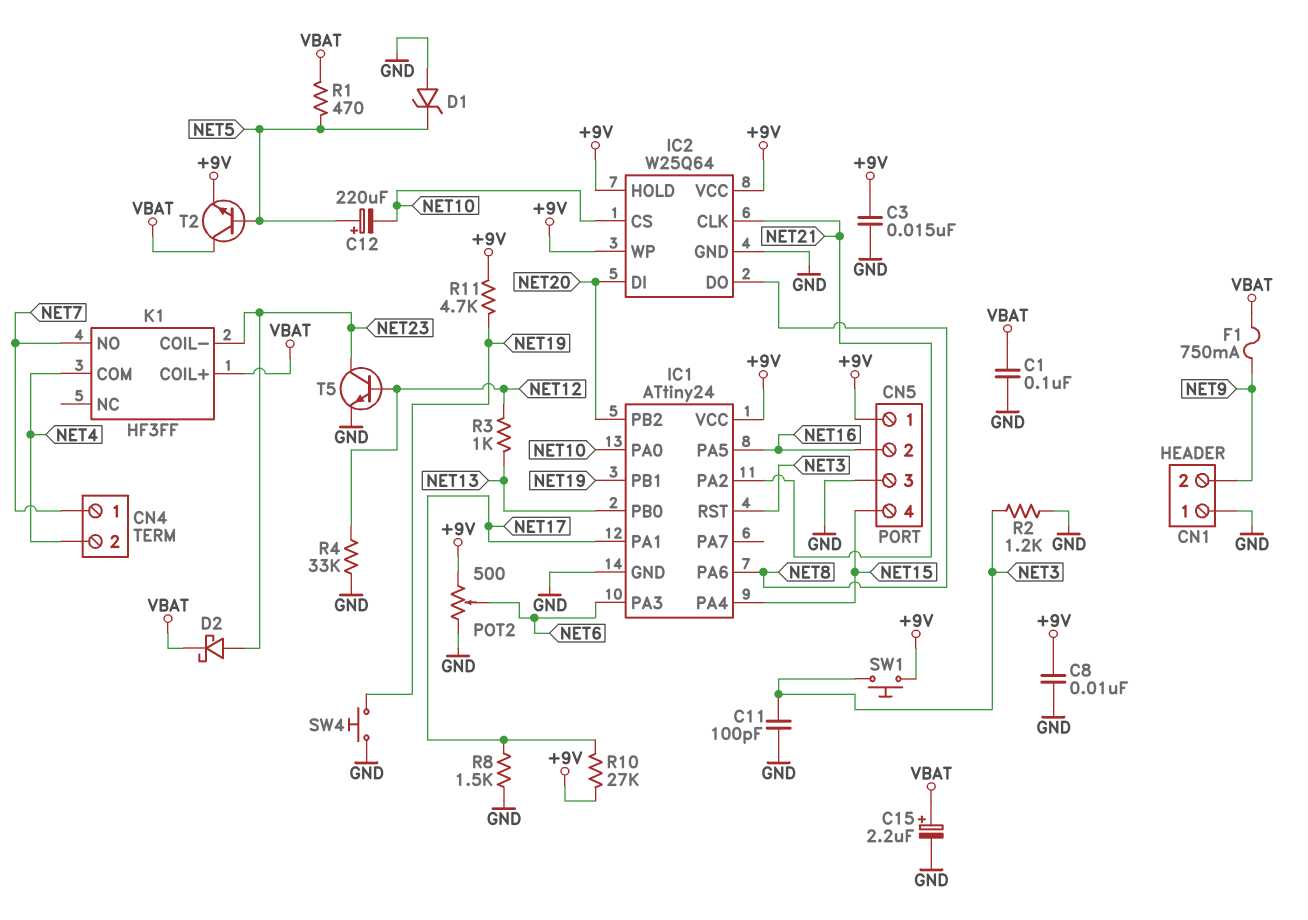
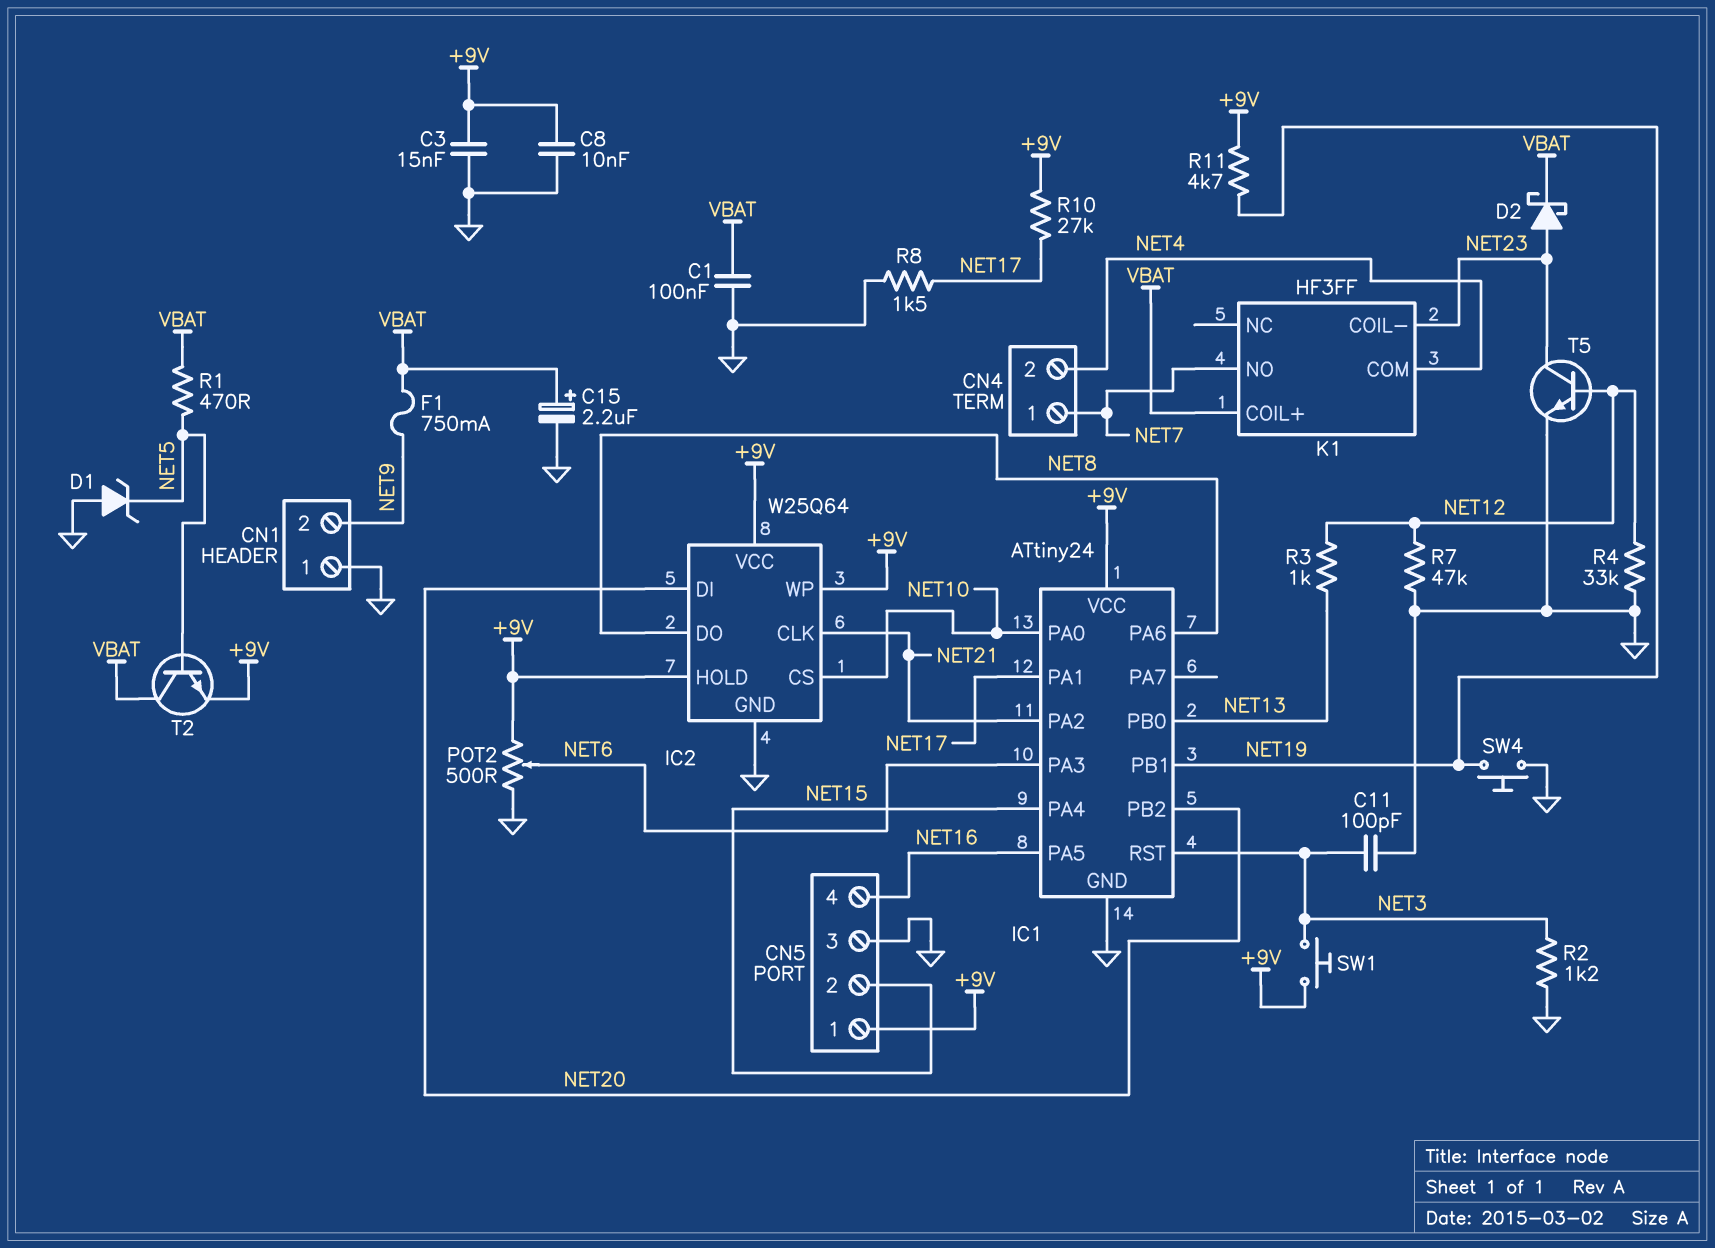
C12: 220uF (plus NET5, minus NET10) -> none
CN5 pin 2: NET16 -> NET15
CN5 pin 4: NET15 -> NET16
R7: none -> 47k (GND, NET12)

